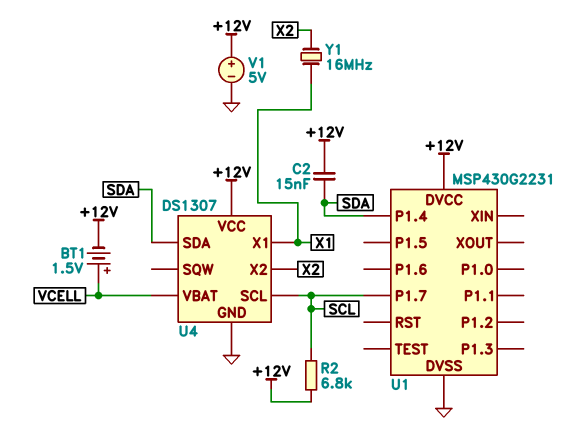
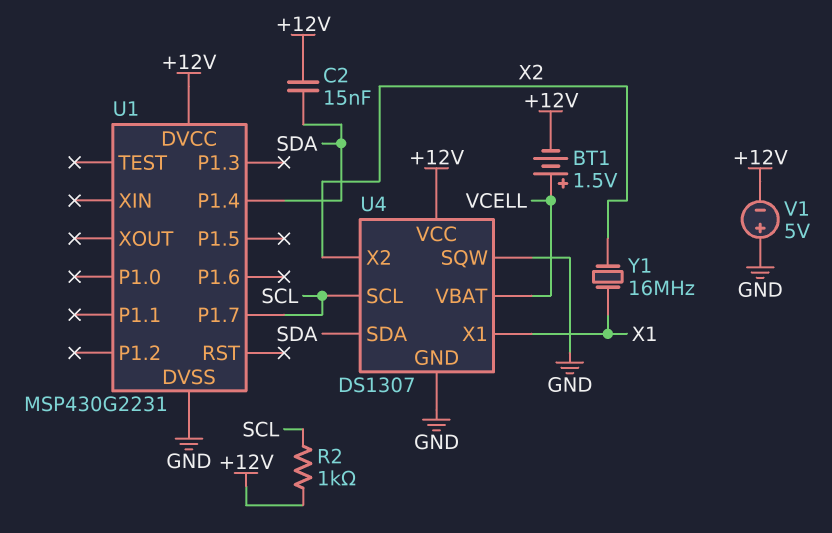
R2: 6.8k (+12V, SCL) -> 1k (+12V, SCL)
U4 pin SQW: none -> GND
V1: 5V (plus +12V, minus GND) -> 5V (plus GND, minus +12V)

